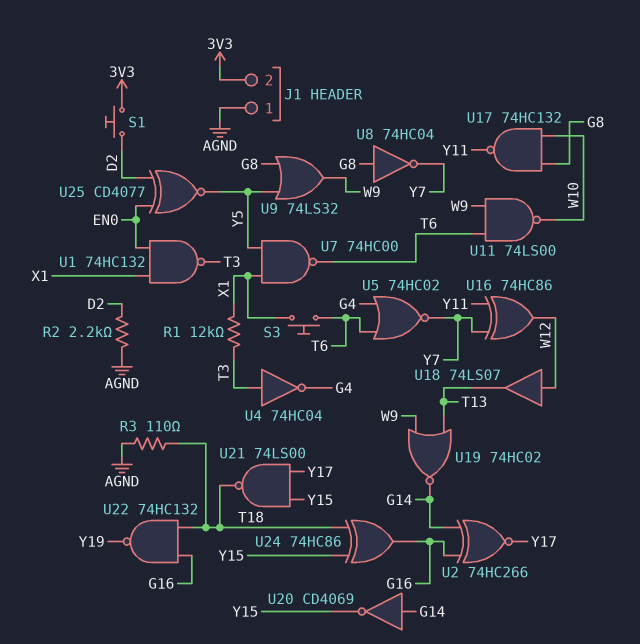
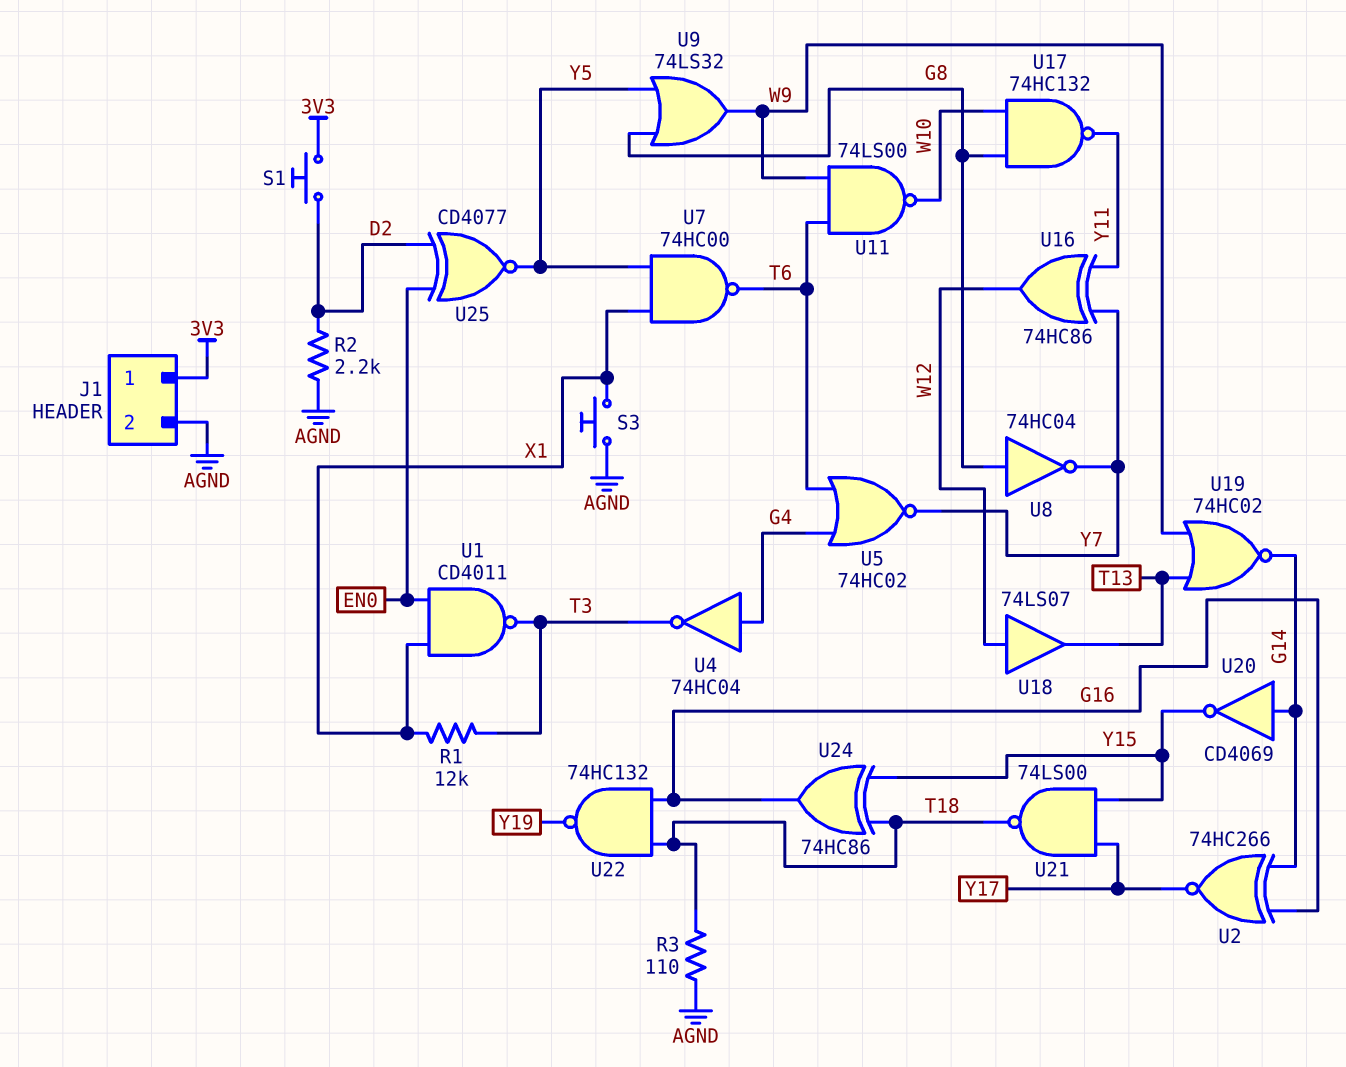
J1 pin 1: AGND -> 3V3
J1 pin 2: 3V3 -> AGND
S3: button (T6, X1) -> button (AGND, X1)
U1: NAND 74HC132 (in EN0, in X1, out T3) -> NAND CD4011 (in EN0, in X1, out T3)
U4: NOT 74HC04 (in T3, out G4) -> NOT 74HC04 (in G4, out T3)

